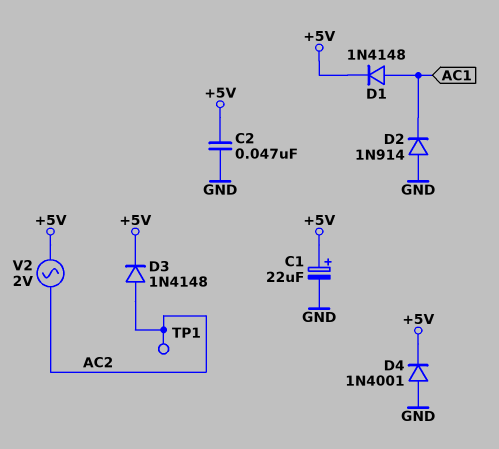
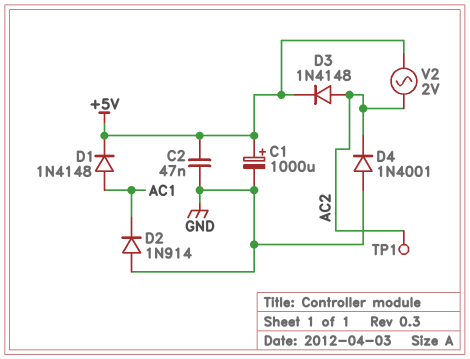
C1: 22uF (plus +5V, minus GND) -> 1000uF (plus +5V, minus GND)
D4: diode 1N4001 (A GND, K +5V) -> diode 1N4001 (A GND, K AC2)

